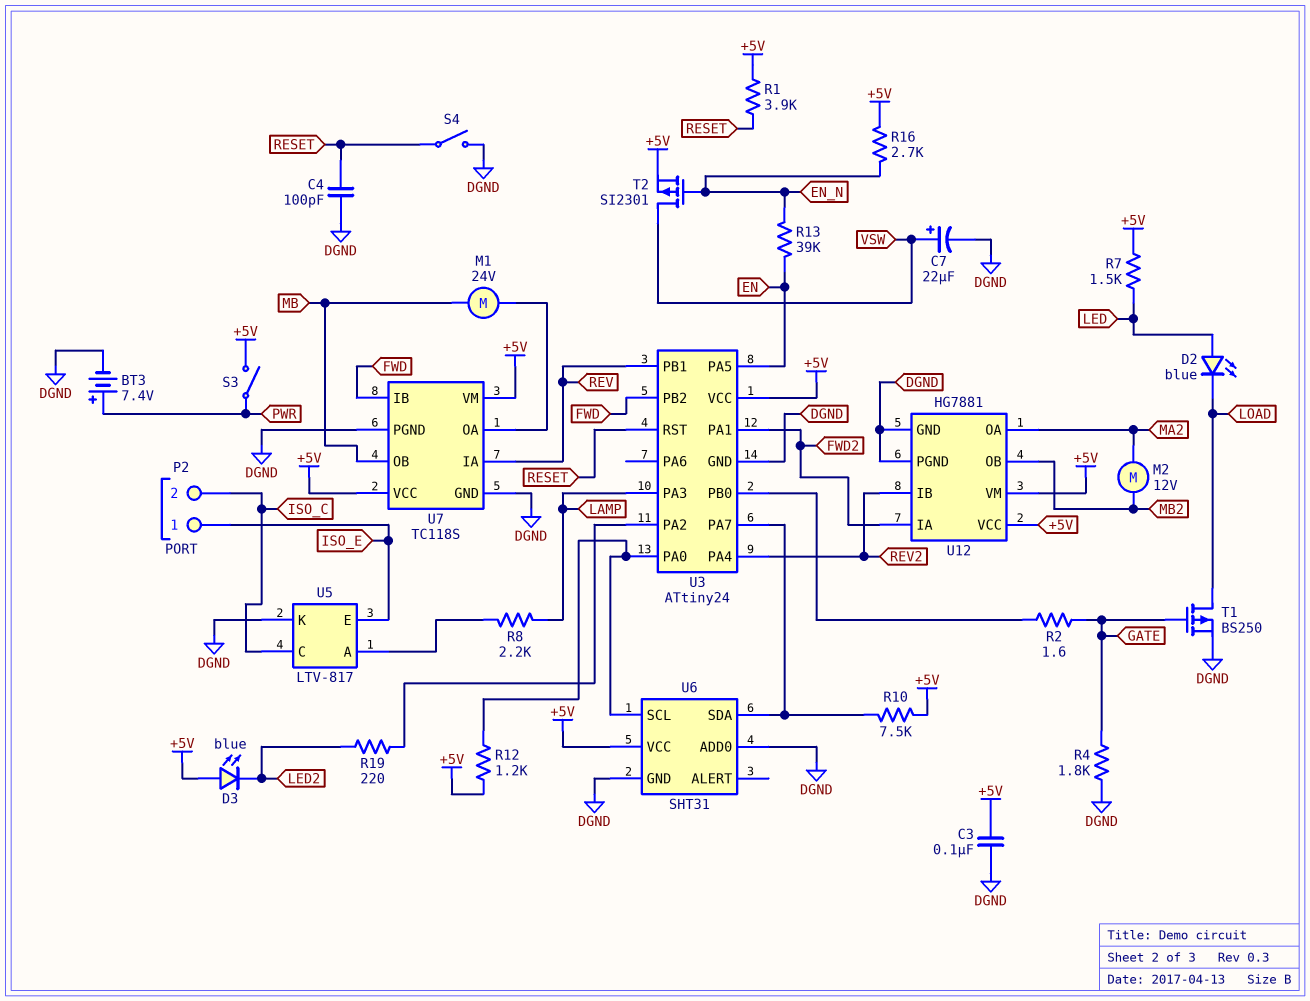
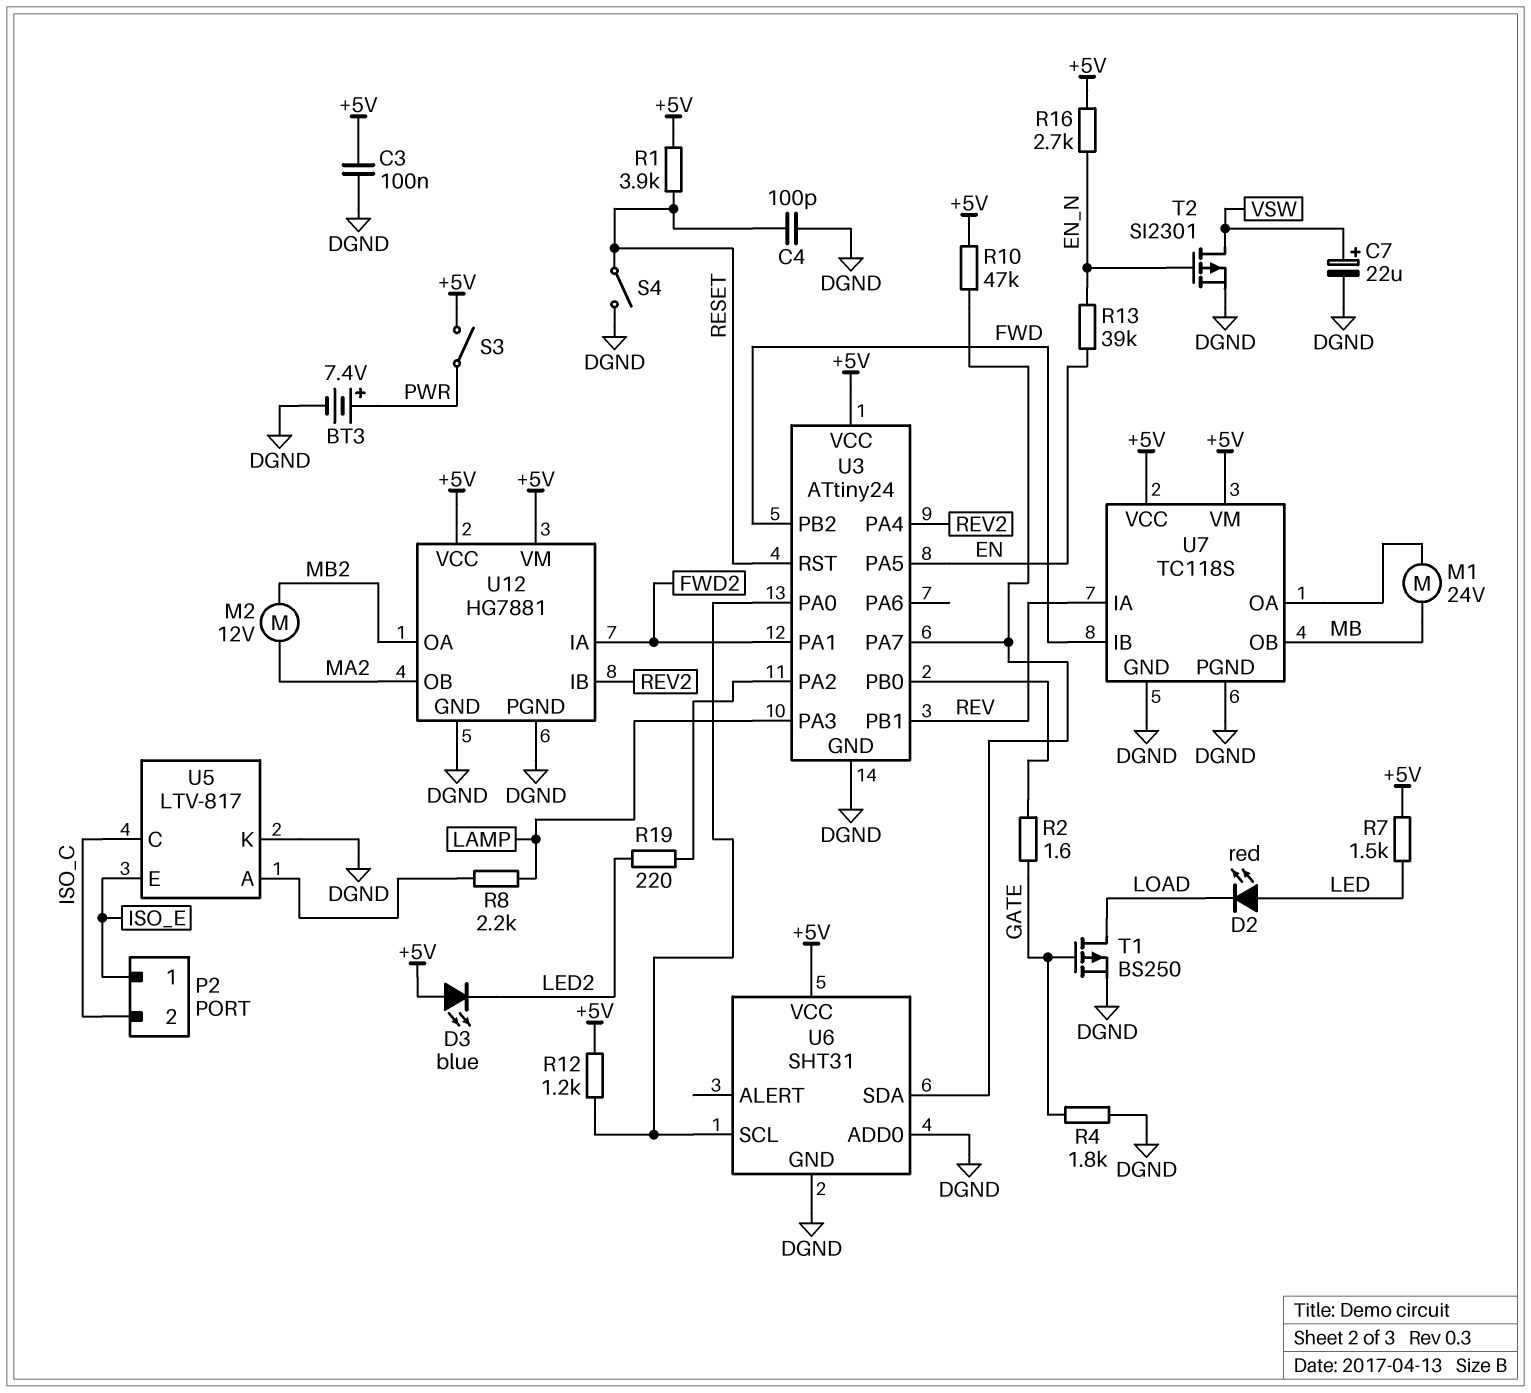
D2: LED blue (A LED, K LOAD) -> LED red (A LED, K LOAD)
R10: 7.5k (+5V, U3/PA7) -> 47k (+5V, U3/PA7)
T2: PMOS SI2301 (G EN_N, D VSW, S +5V) -> PMOS SI2301 (G EN_N, D VSW, S DGND)
U12 pin OA: MA2 -> MB2
U12 pin OB: MB2 -> MA2

